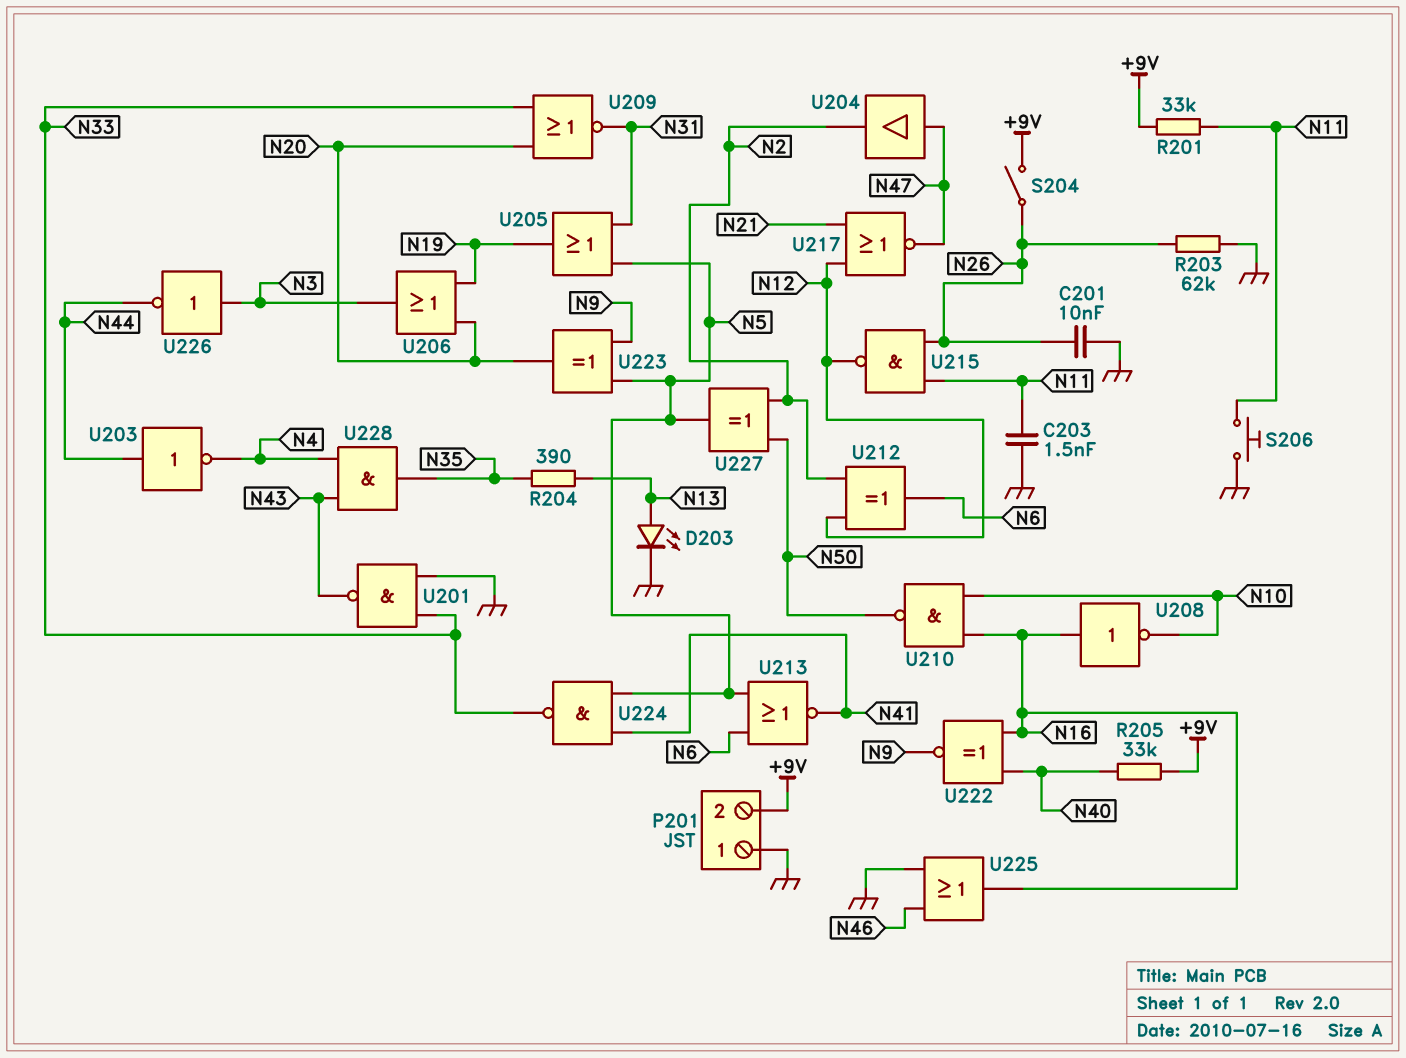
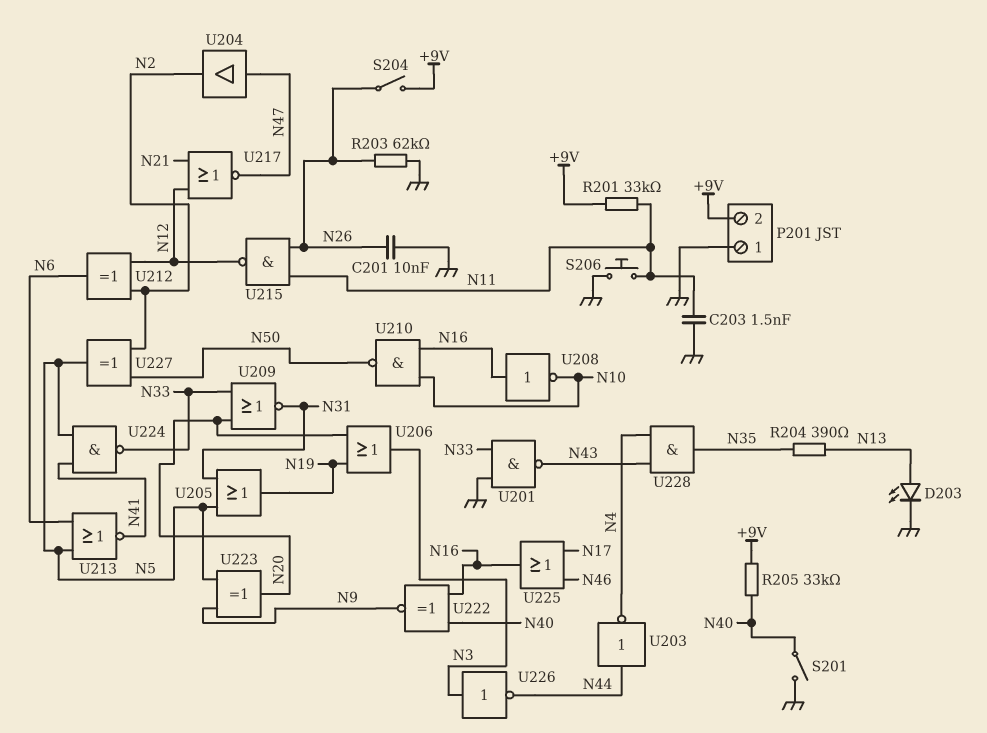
S201: none -> switch (GND, N40)
U225: OR (in GND, in N46, out N16) -> OR (in N17, in N46, out N16)

